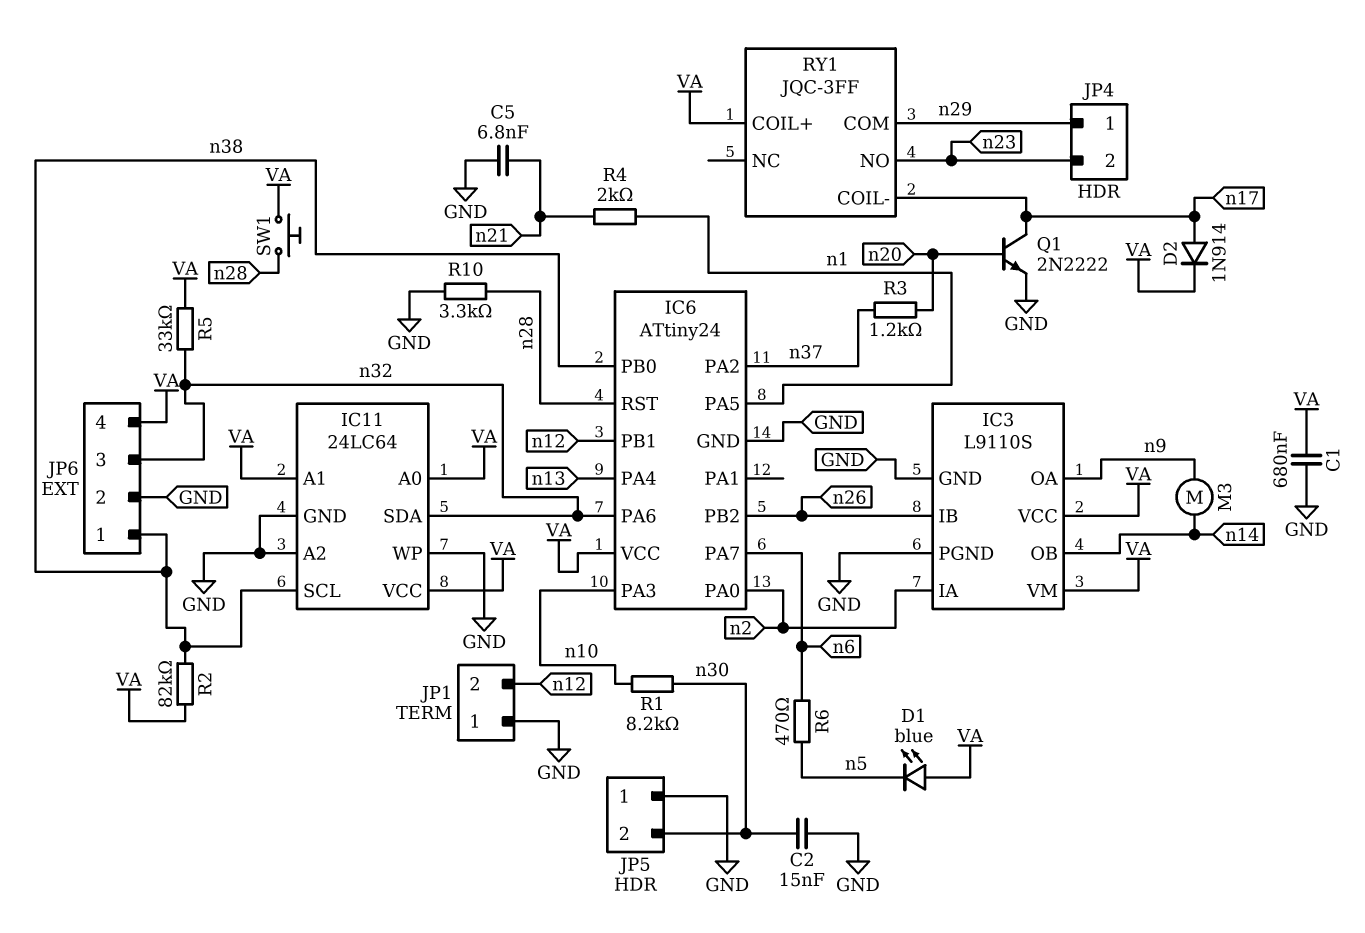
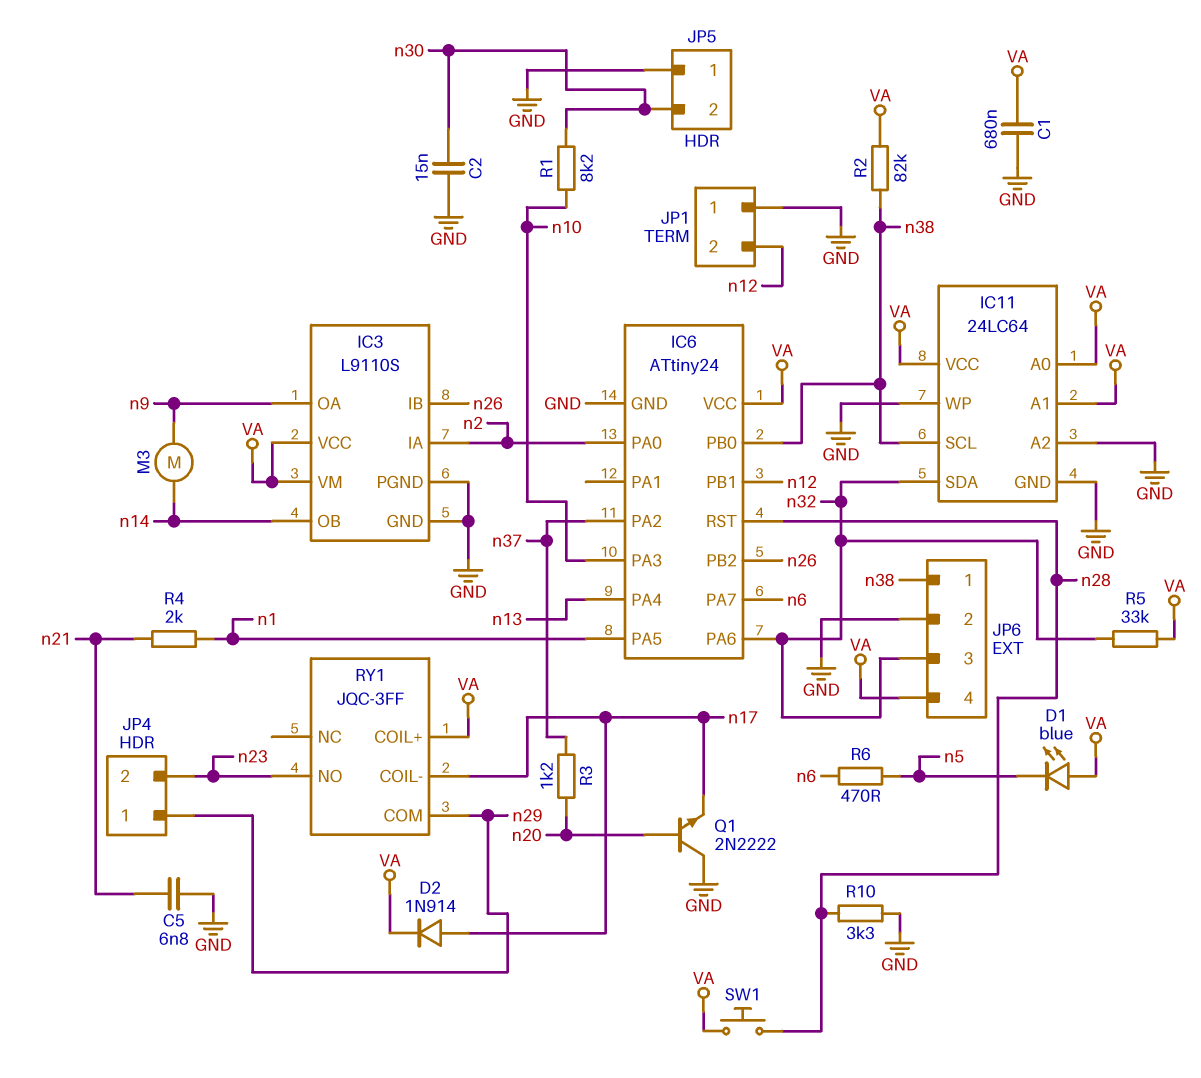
Q1: NPN 2N2222 (B n20, C n17, E GND) -> NPN 2N2222 (B n20, C GND, E n17)

